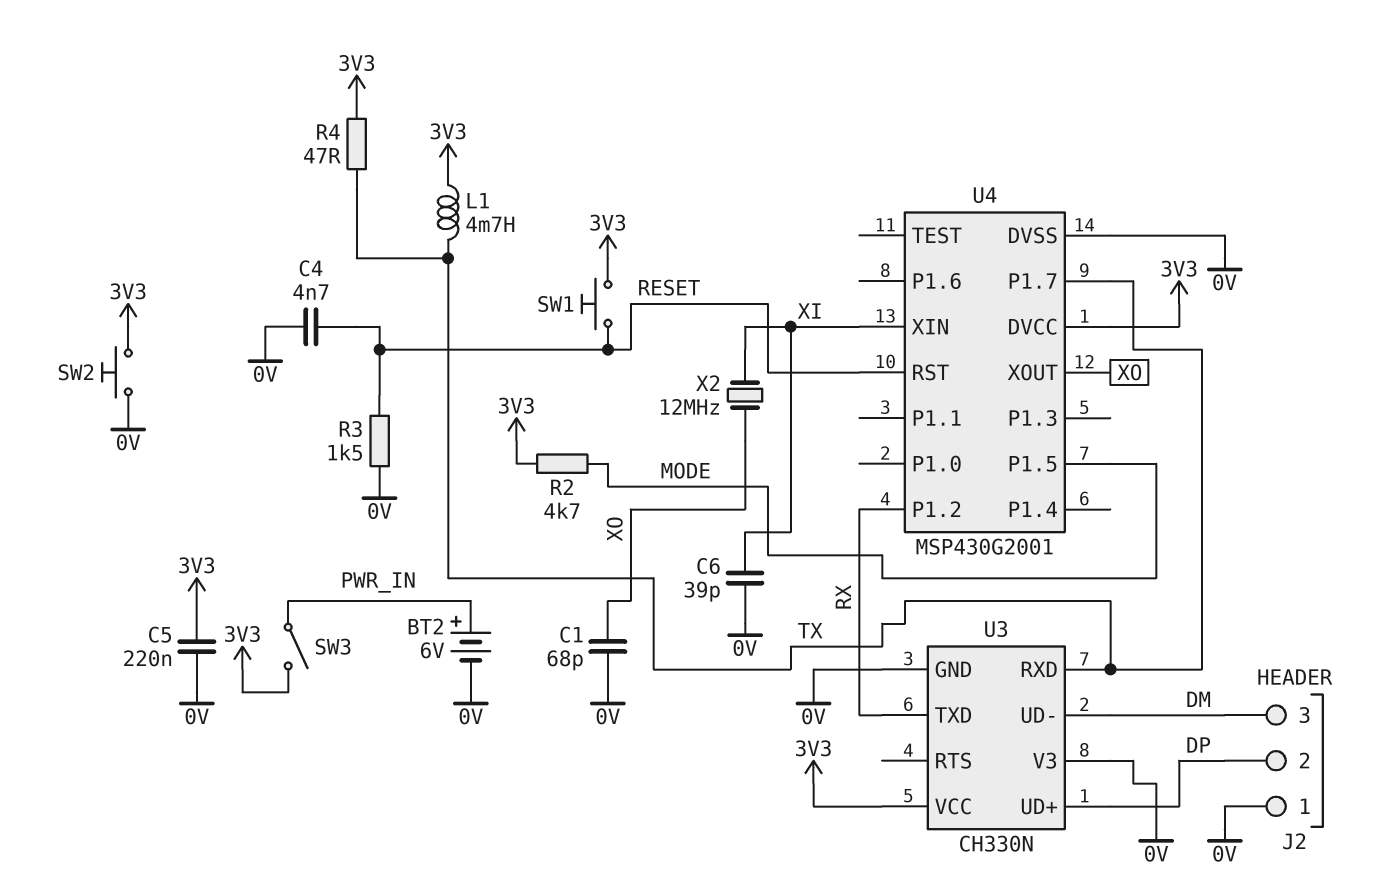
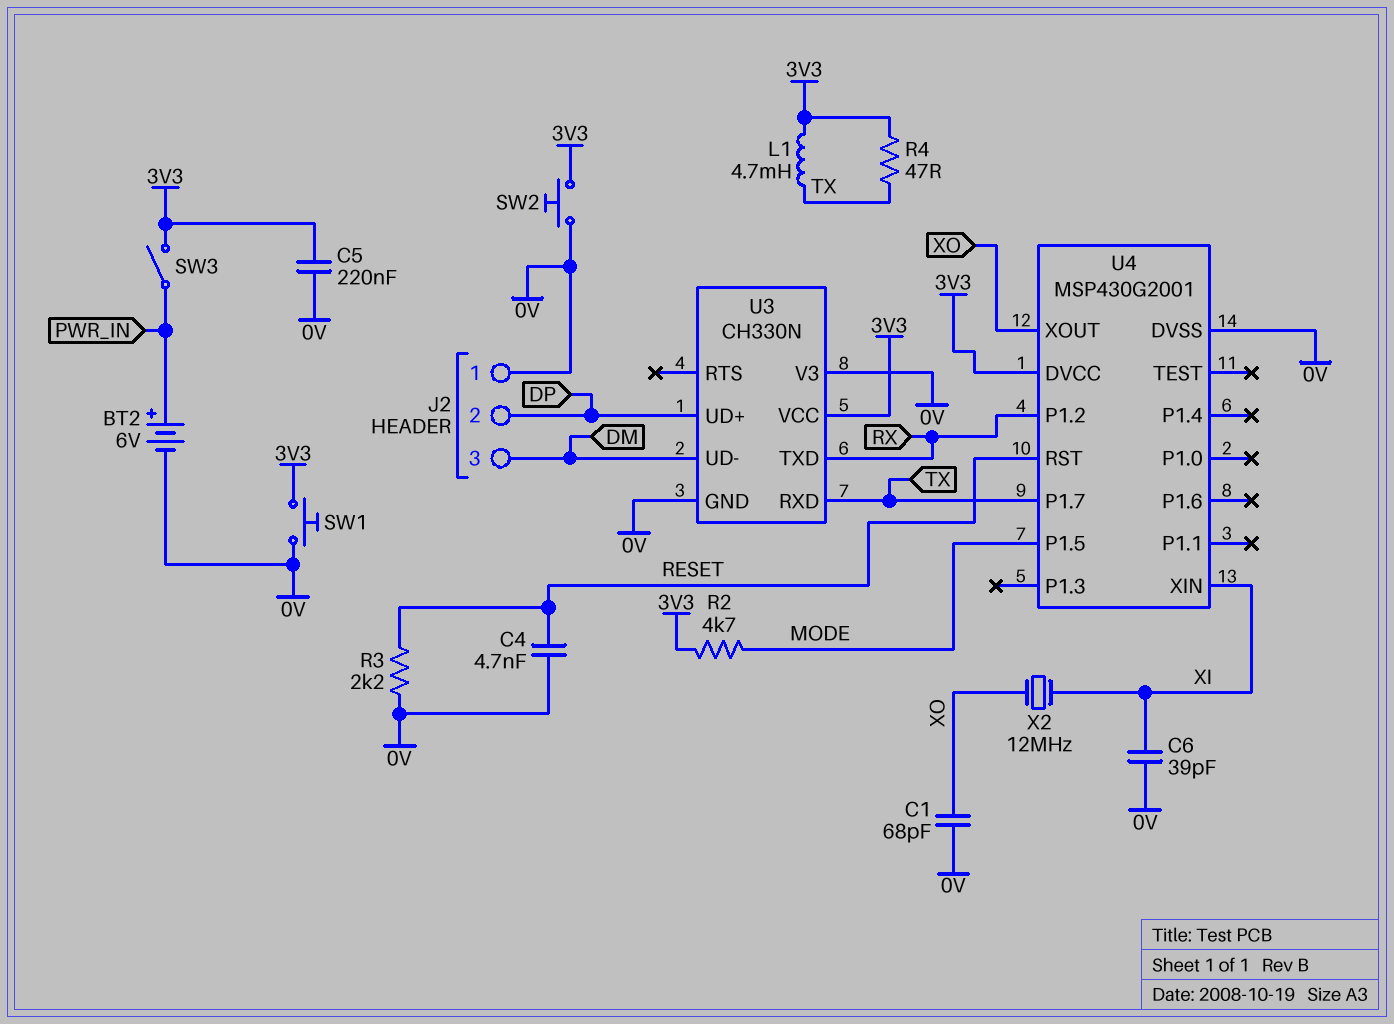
R3: 1.5k (0V, RESET) -> 2.2k (0V, RESET)
SW1: button (3V3, RESET) -> button (0V, 3V3)

